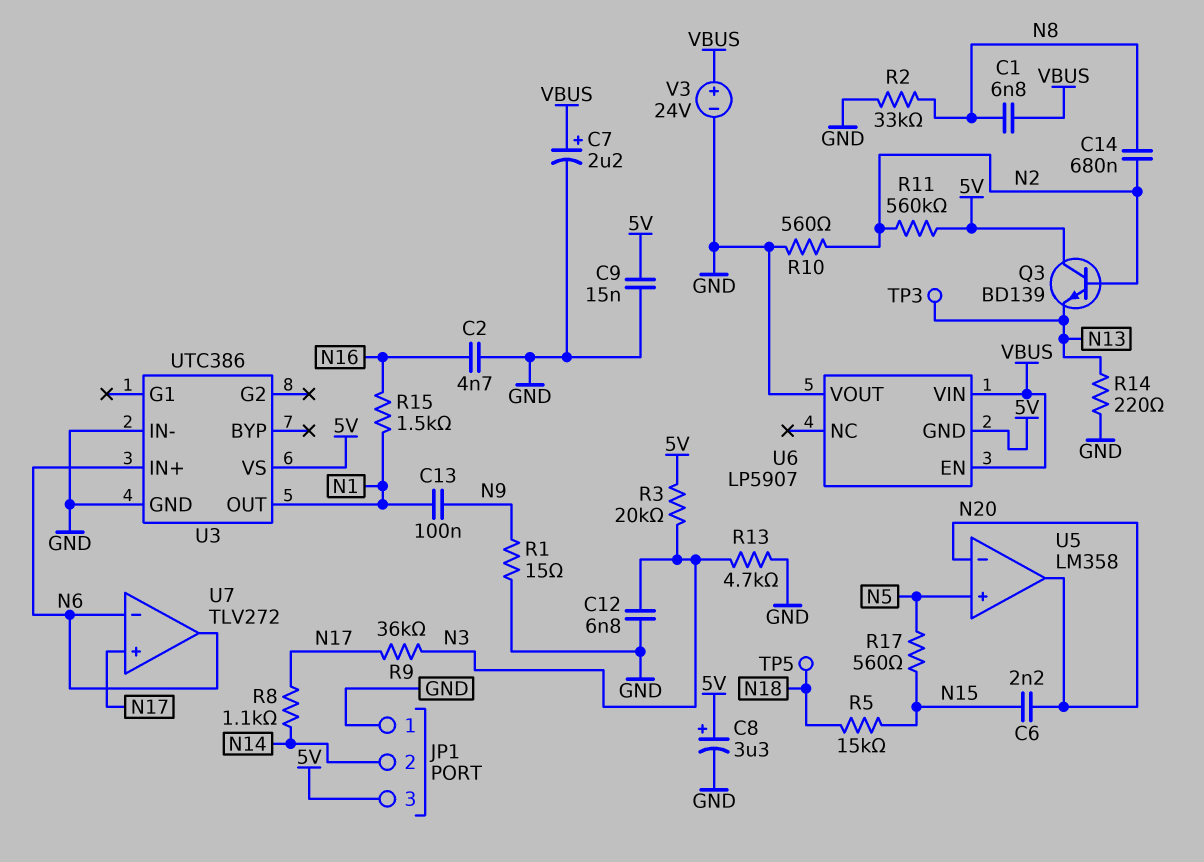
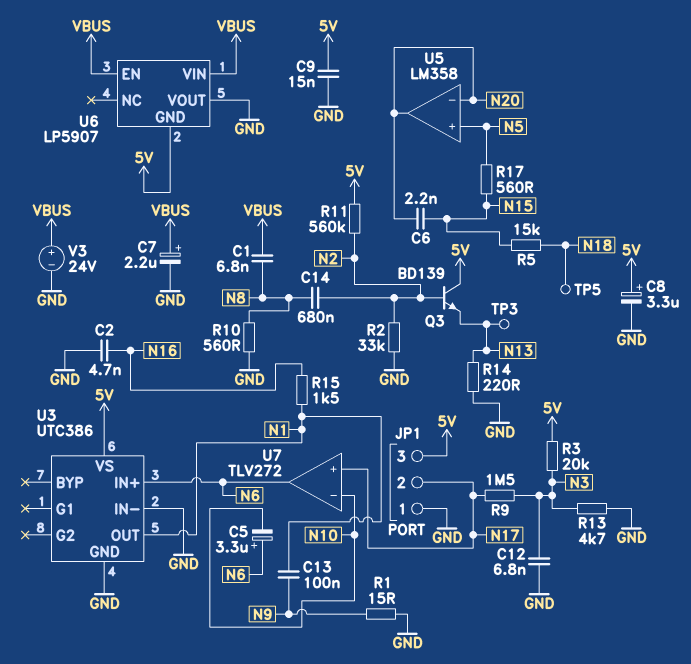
C5: none -> 3.3uF (plus N6, minus N10)
JP1 pin 2: N14 -> N17
R2: 33k (GND, N8) -> 33k (GND, N2)
R8: 1.1k (N14, N17) -> none
R9: 36k (N3, N17) -> 1.5M (N3, N17)
R10: 560 (GND, N2) -> 560 (GND, N8)
U7 pin in-: N6 -> N10

